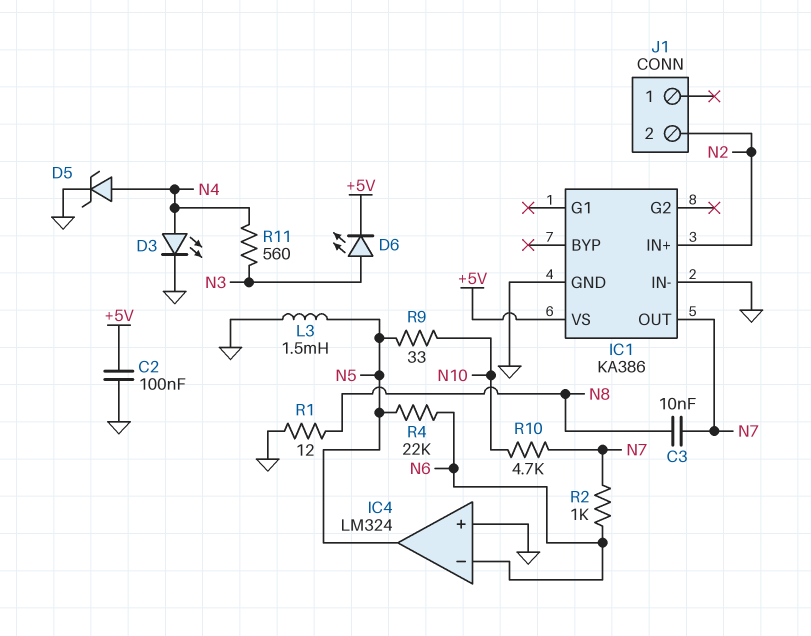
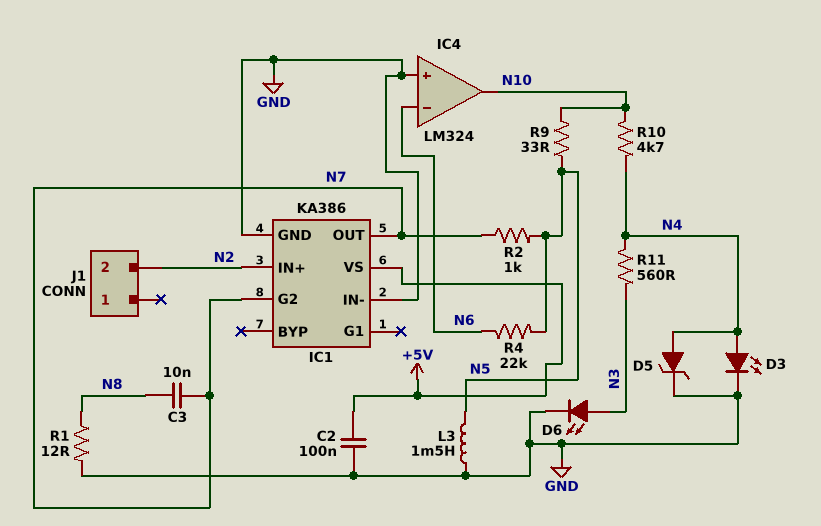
D6: LED (A N3, K +5V) -> LED (A N3, K GND)
IC1 pin G2: none -> N7
IC4 pin out: N5 -> N10
R2: 1k (N6, N7) -> 1k (N5, N7)
R10: 4.7k (N7, N10) -> 4.7k (N4, N10)

